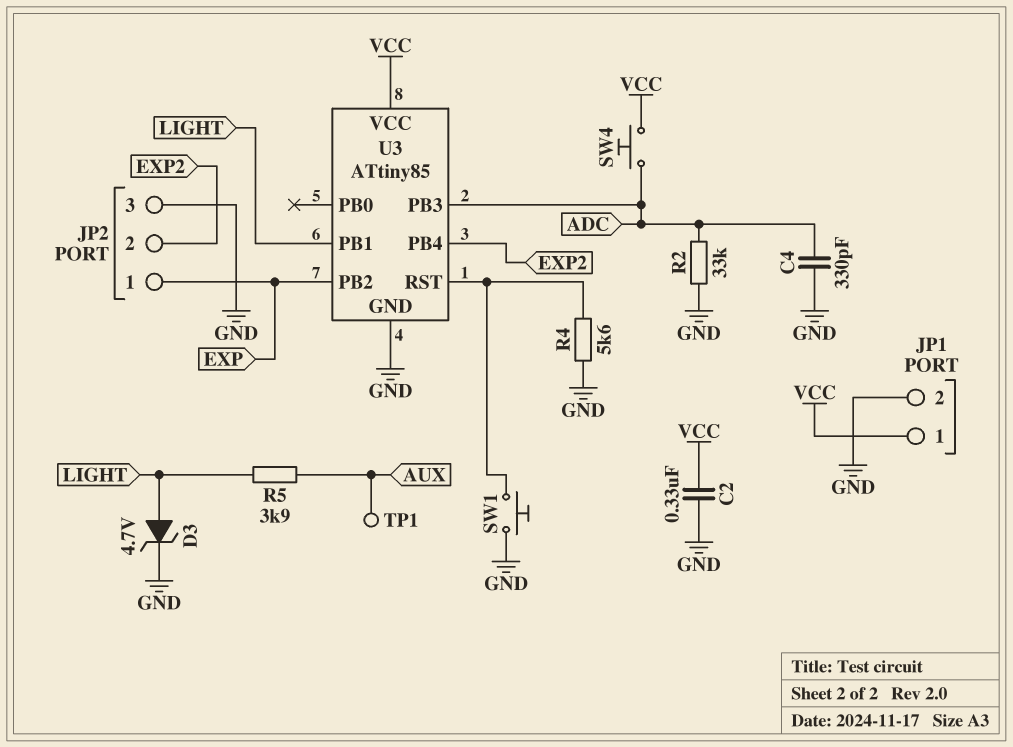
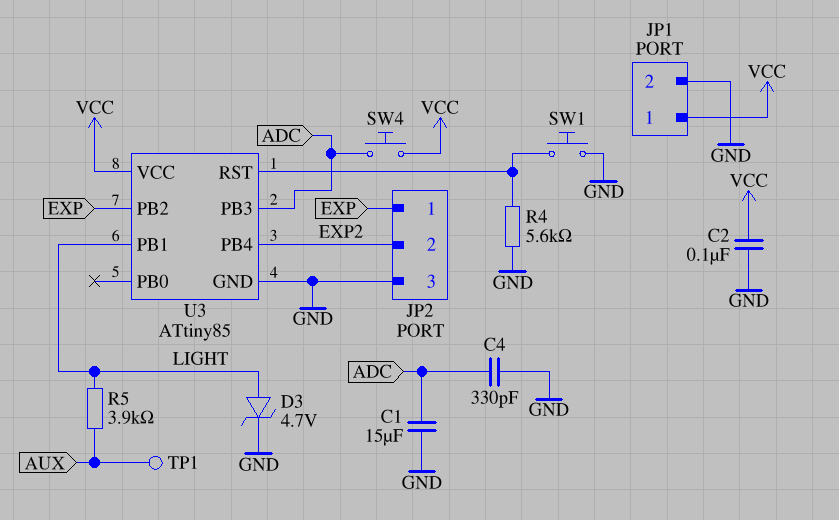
C1: none -> 15uF (ADC, GND)
C2: 330nF (GND, VCC) -> 100nF (GND, VCC)
R2: 33k (ADC, GND) -> none

